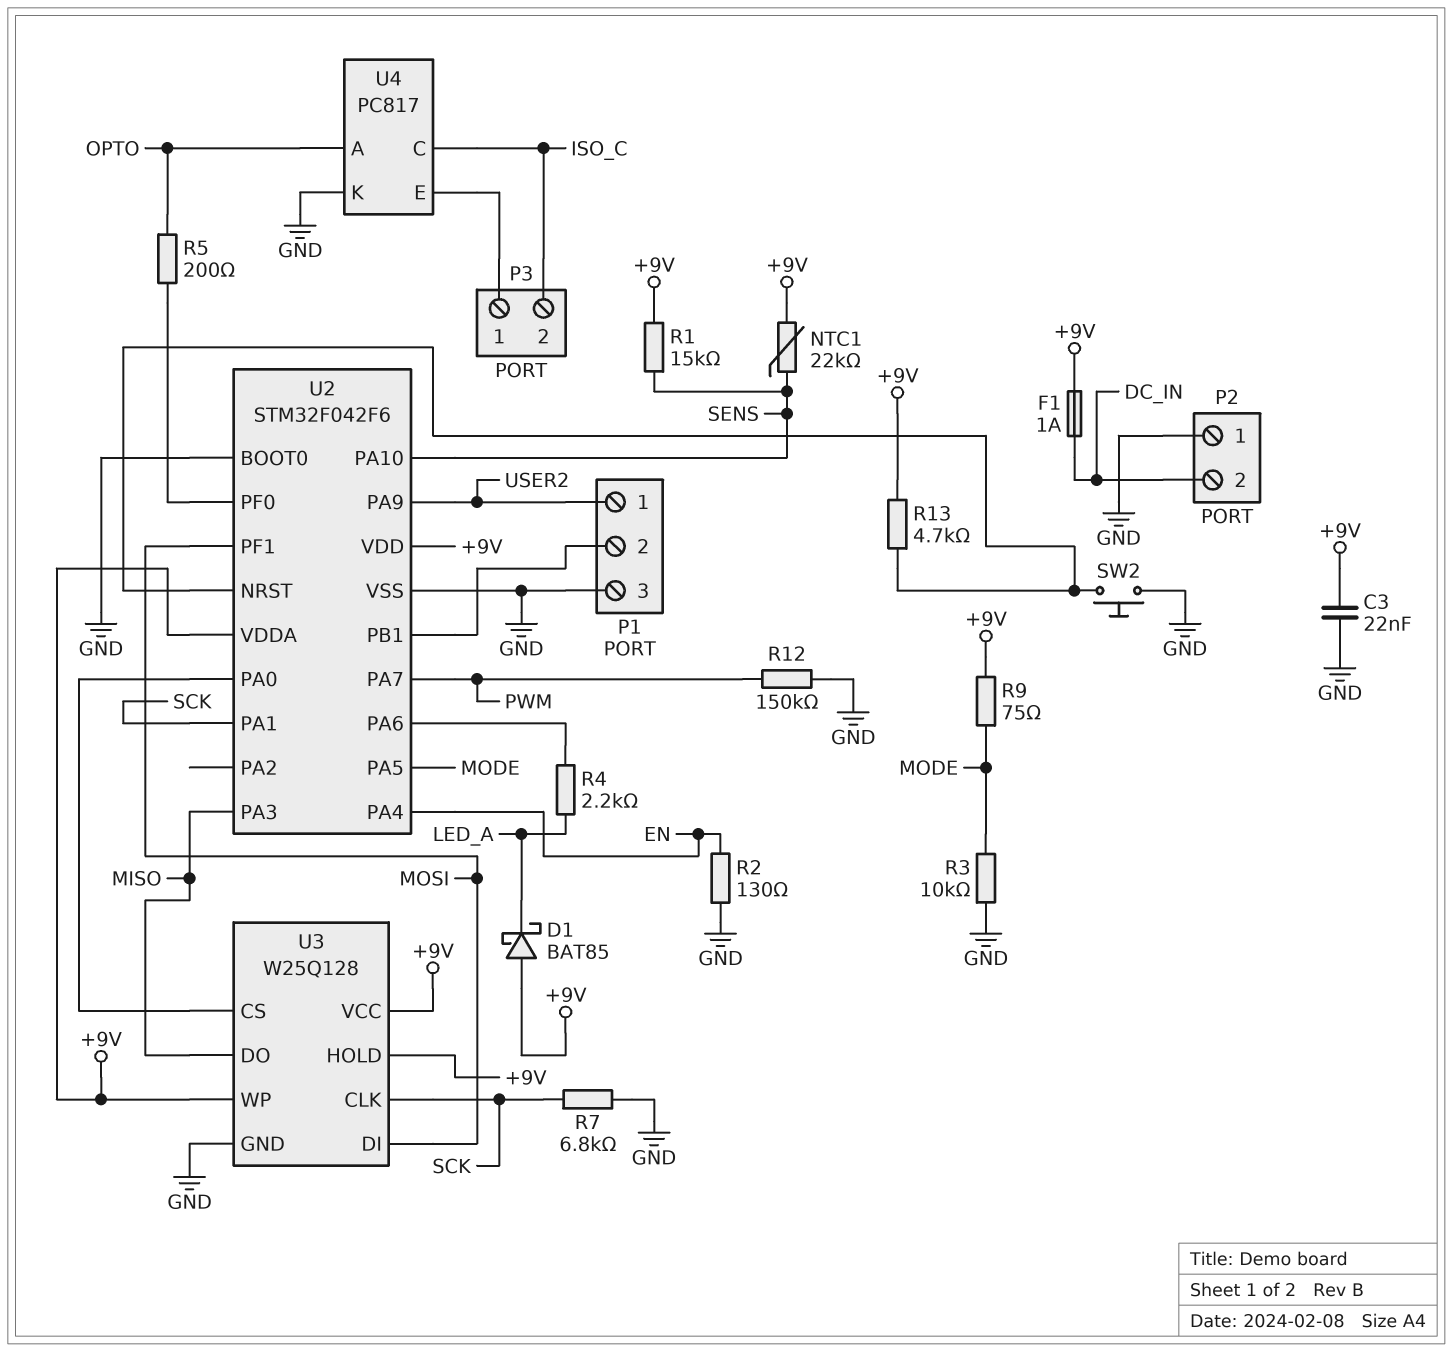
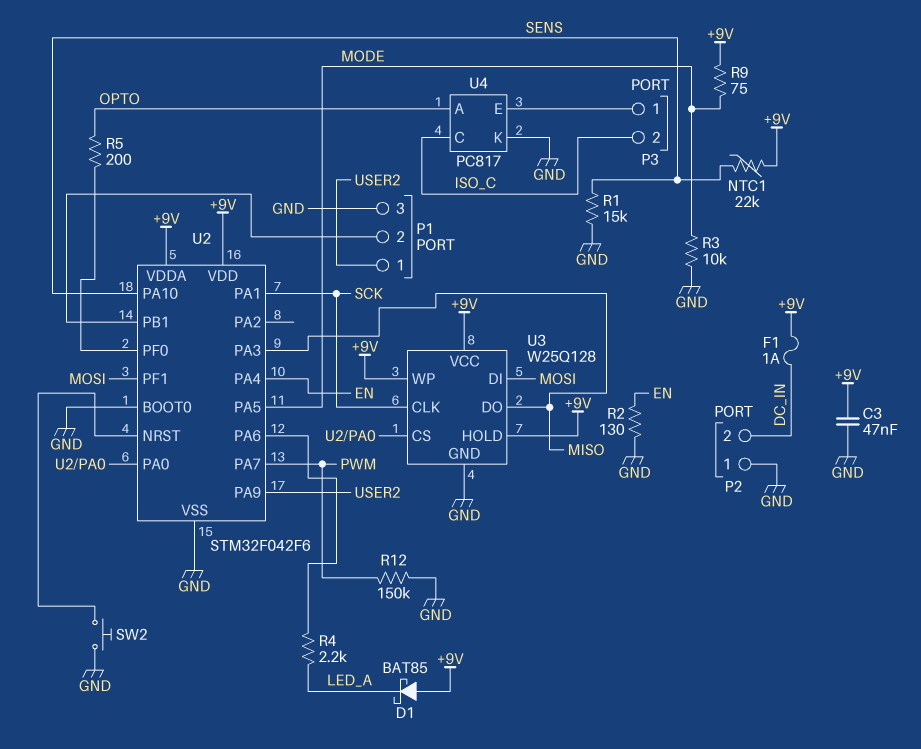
C3: 22nF (+9V, GND) -> 47nF (+9V, GND)
R1: 15k (+9V, SENS) -> 15k (GND, SENS)
R7: 6.8k (GND, SCK) -> none
R13: 4.7k (+9V, U2/NRST) -> none

